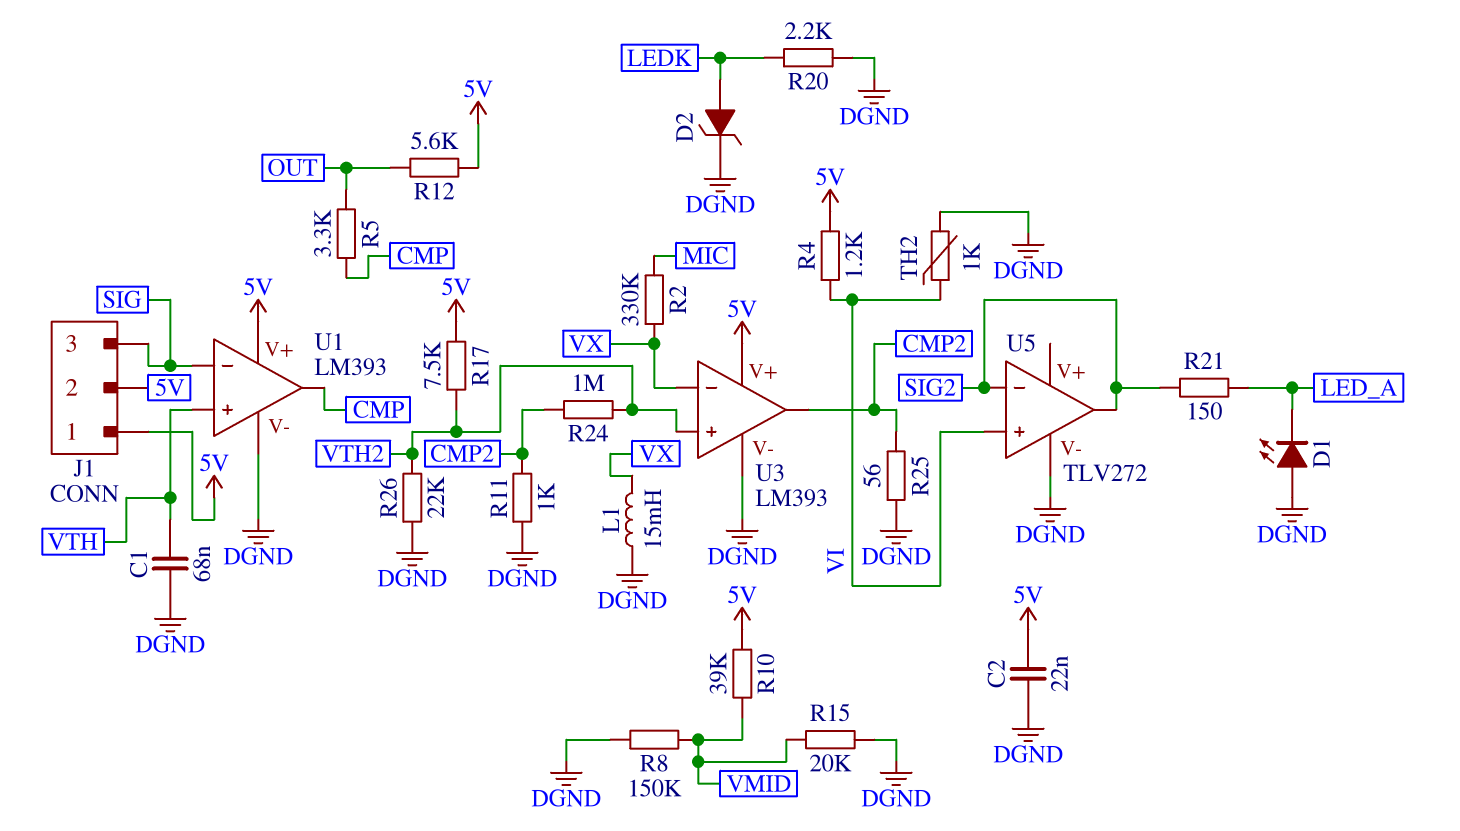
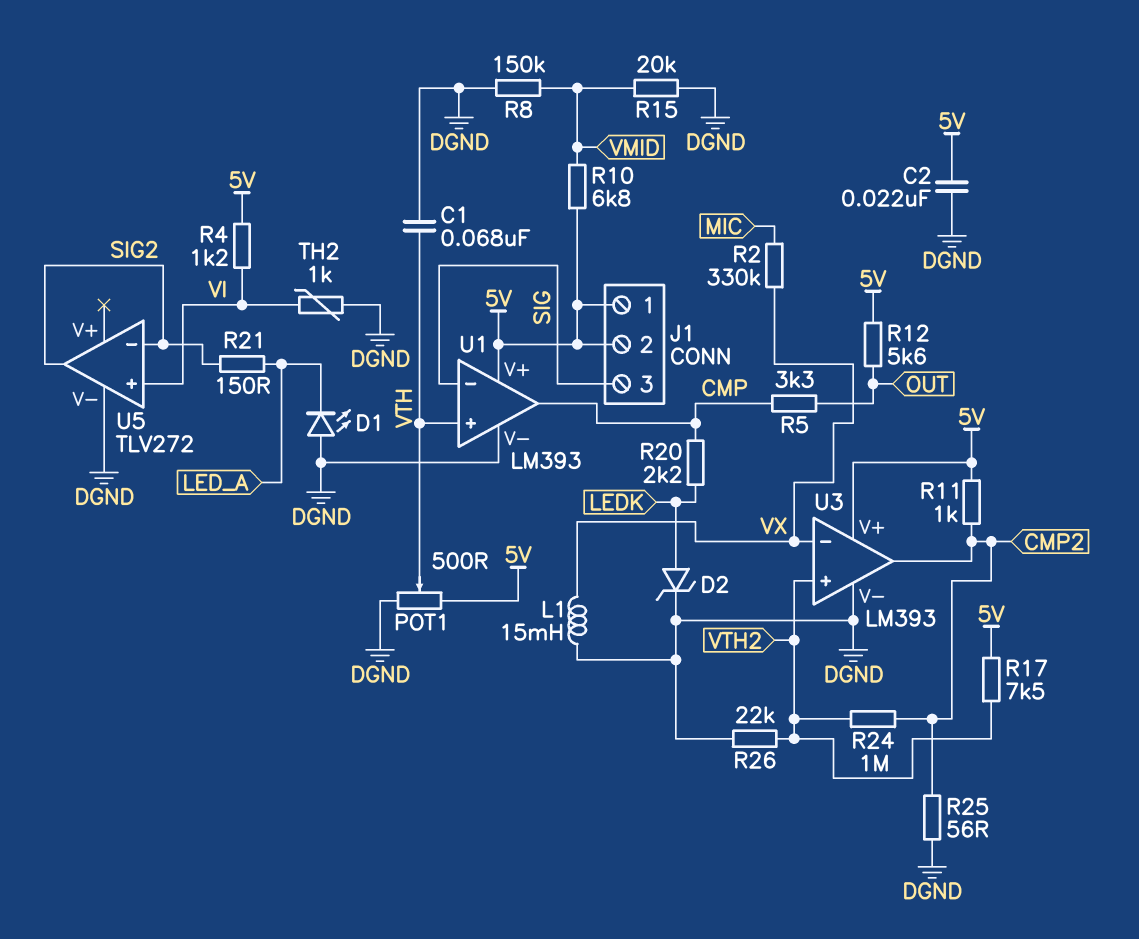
POT1: none -> 500 (5V, DGND, wiper VTH)
R10: 39k (5V, VMID) -> 6.8k (5V, VMID)
R11: 1k (CMP2, DGND) -> 1k (5V, CMP2)
R20: 2.2k (DGND, LEDK) -> 2.2k (CMP, LEDK)

